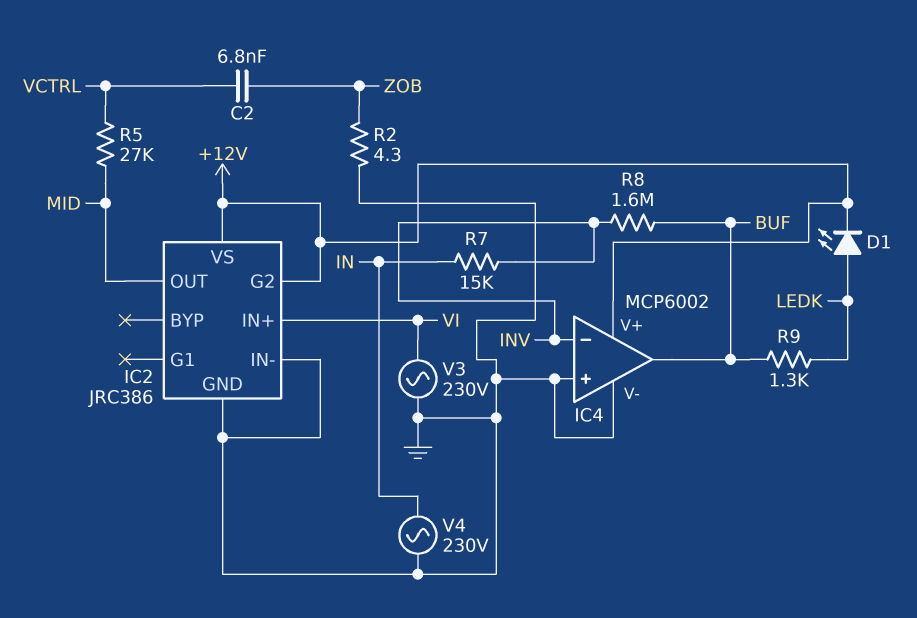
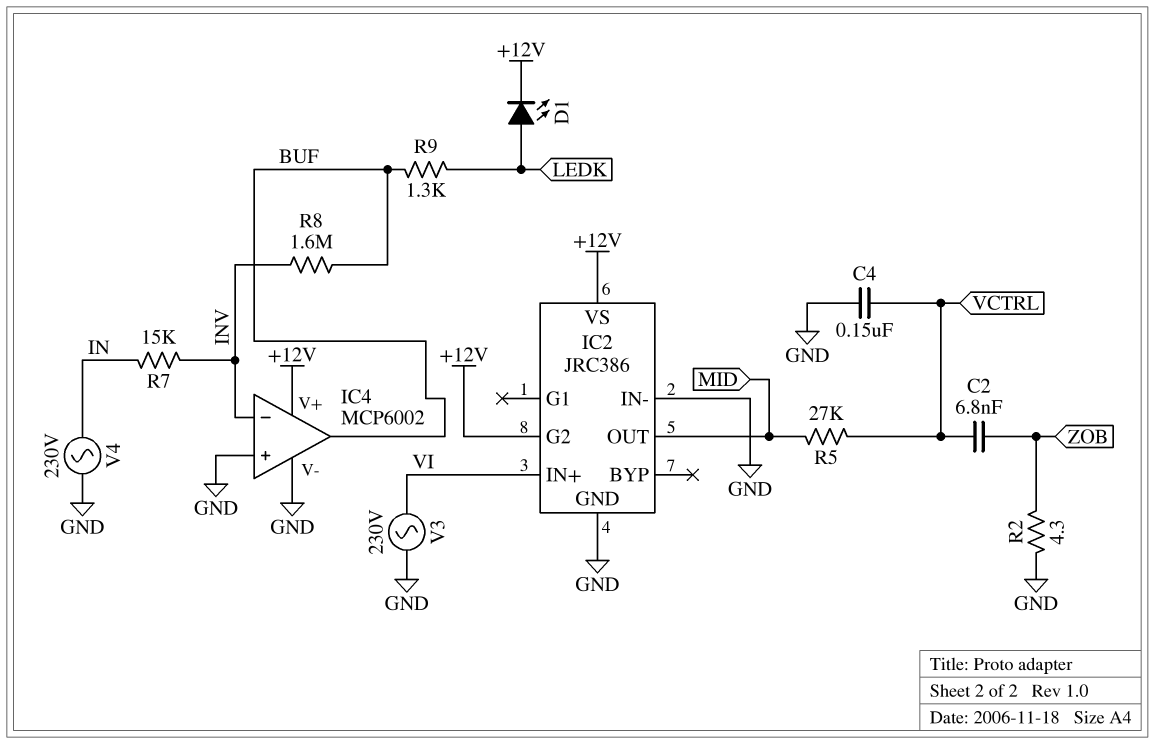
C4: none -> 150nF (GND, VCTRL)

